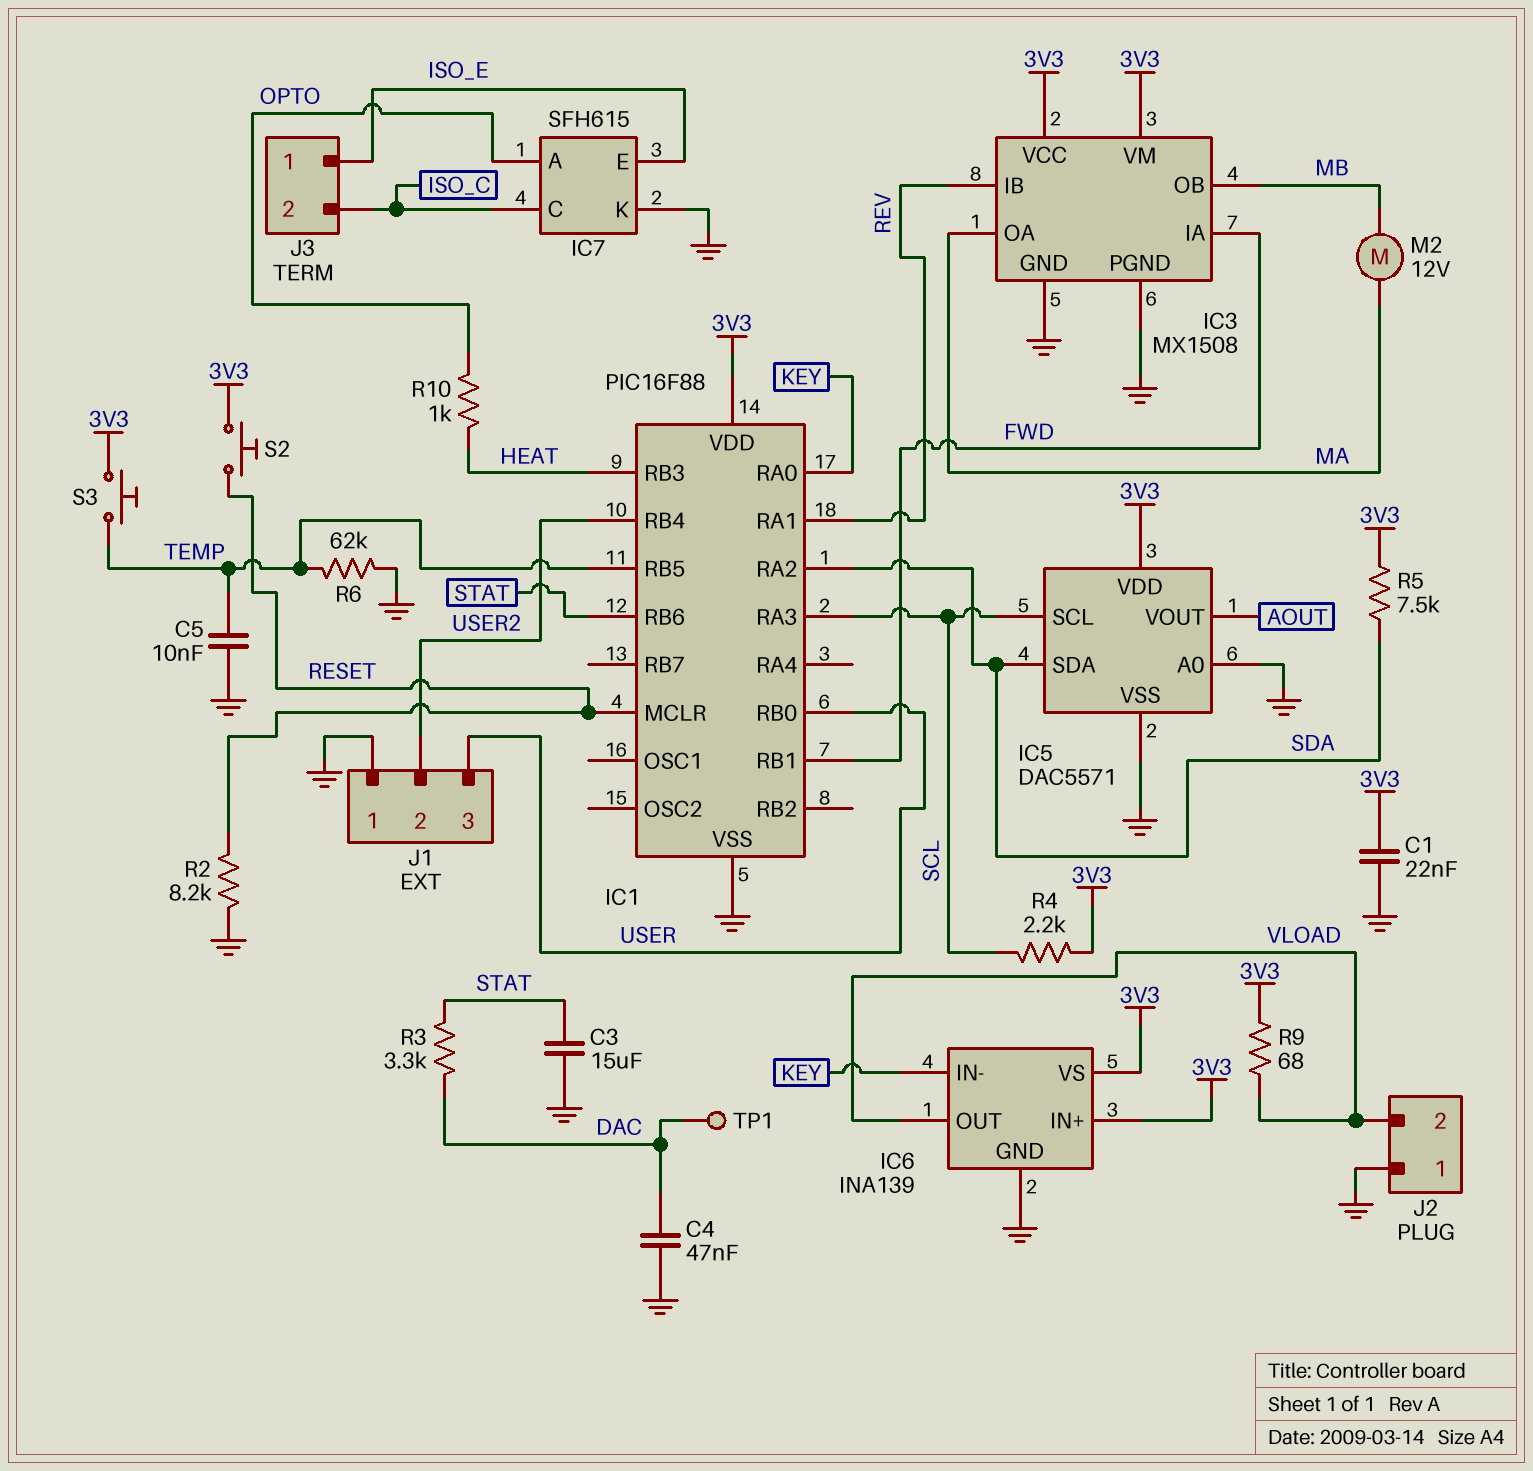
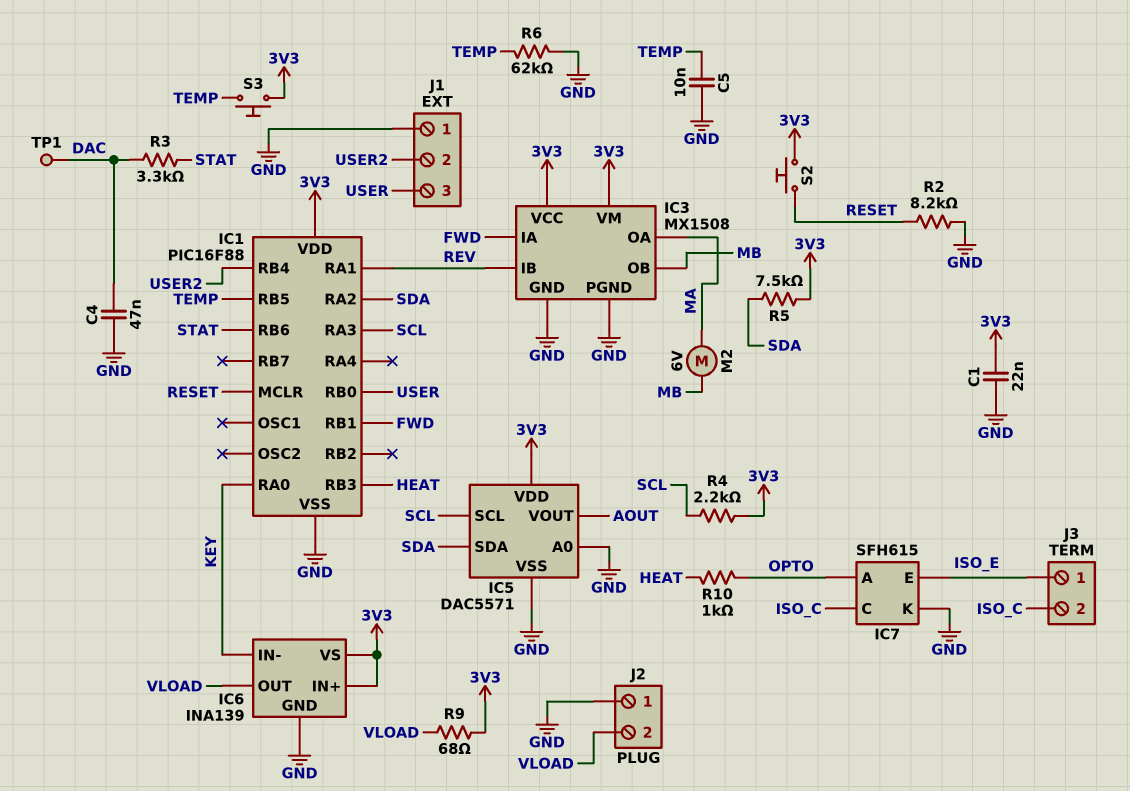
C3: 15uF (GND, STAT) -> none
M2: motor 12V (MA, MB) -> motor 6V (MA, MB)

